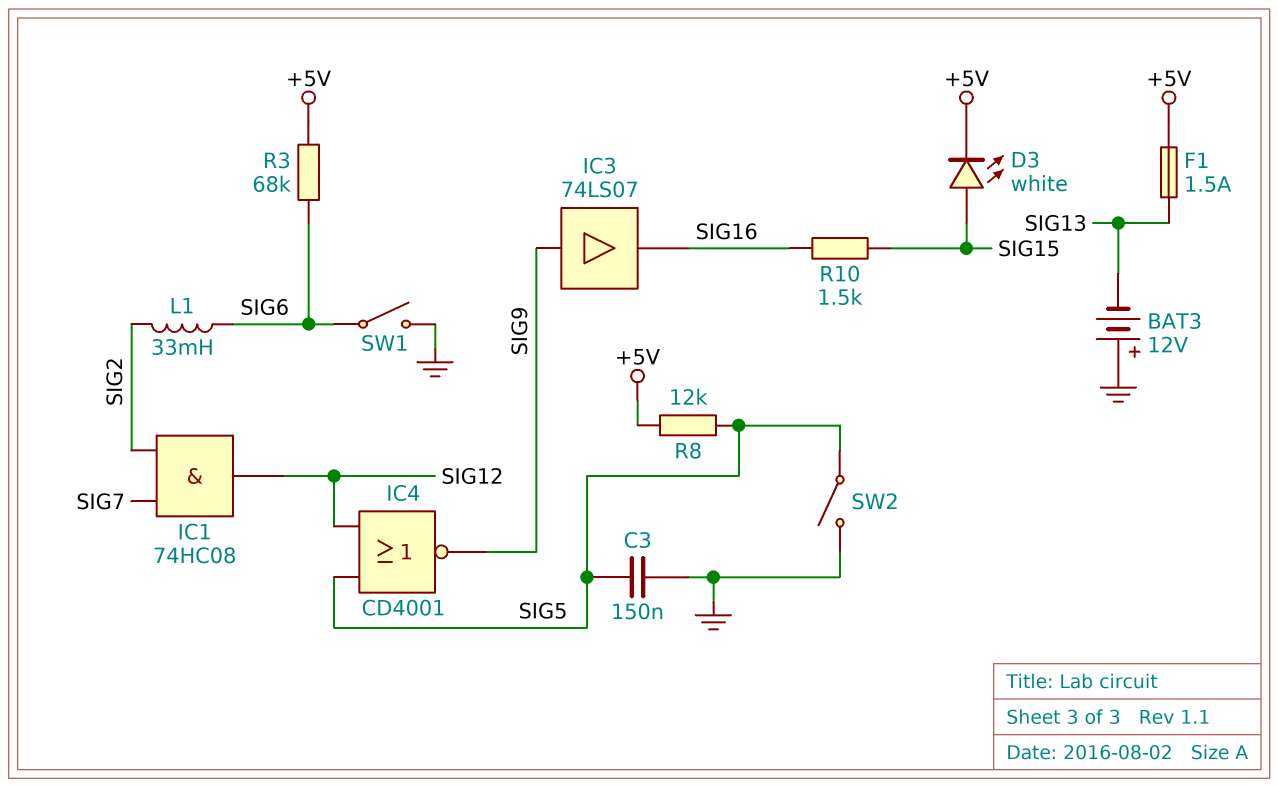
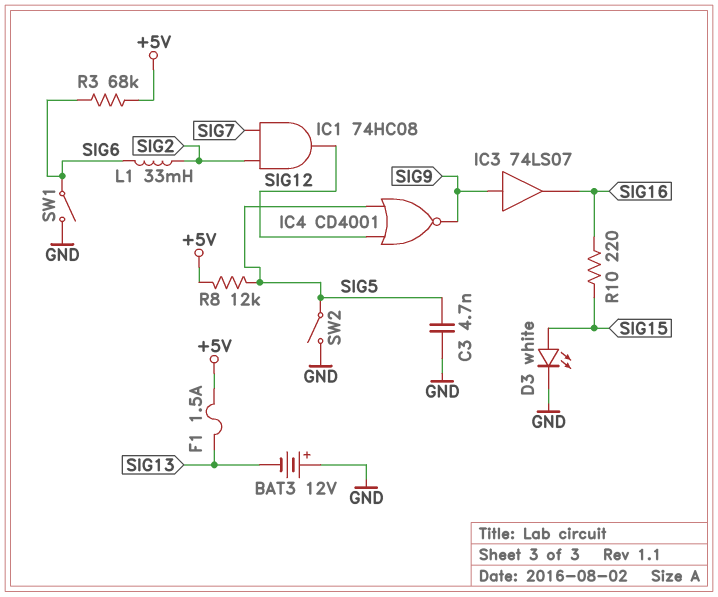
C3: 150nF (GND, SIG5) -> 4.7nF (GND, SIG5)
D3: LED white (A SIG15, K +5V) -> LED white (A SIG15, K GND)
R10: 1.5k (SIG15, SIG16) -> 220 (SIG15, SIG16)

